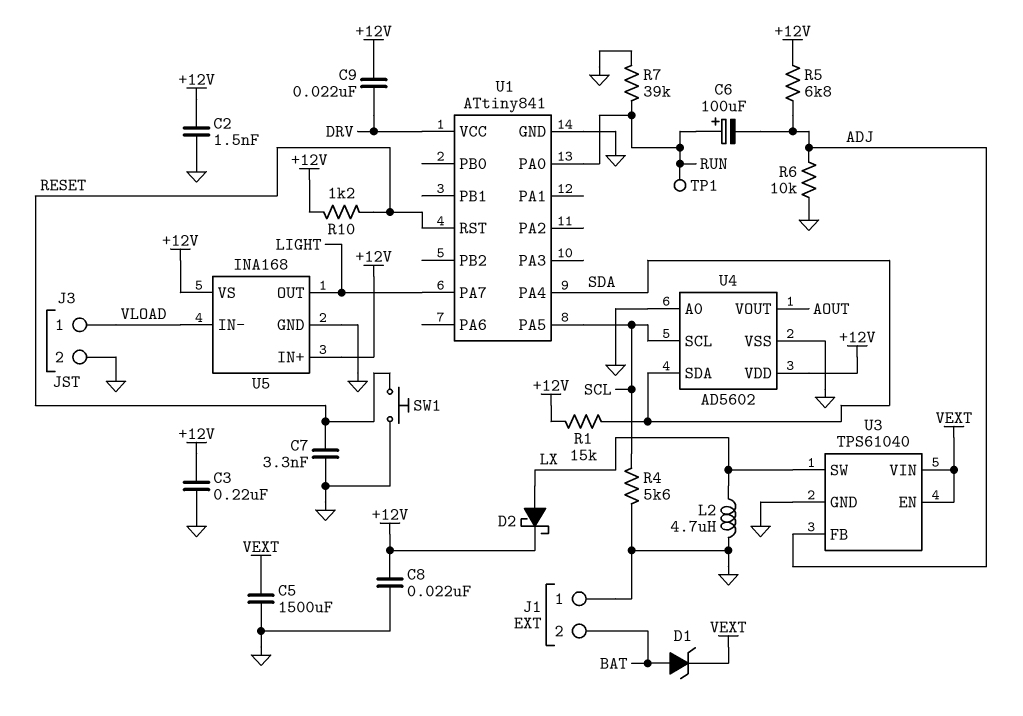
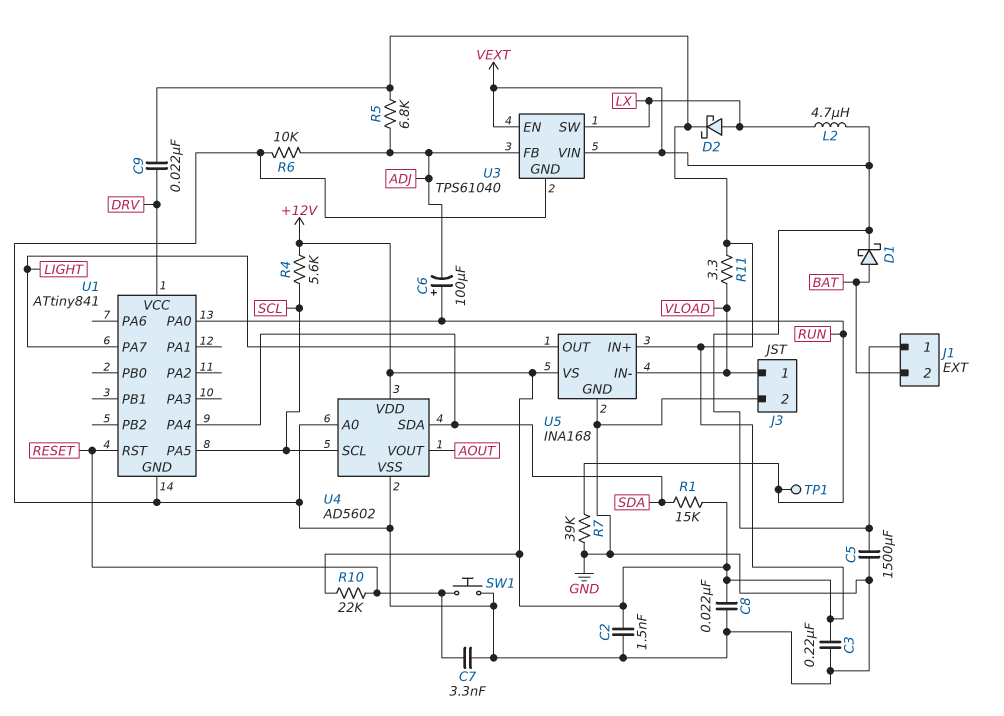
D1: zener (A BAT, K VEXT) -> schottky (A BAT, K VEXT)
J1 pin 1: GND -> VEXT
L2: 4.7uH (GND, LX) -> 4.7uH (LX, VEXT)
R4: 5.6k (GND, SCL) -> 5.6k (+12V, SCL)
R10: 1.2k (+12V, RESET) -> 22k (+12V, RESET)
R11: none -> 3.3 (+12V, VLOAD)

